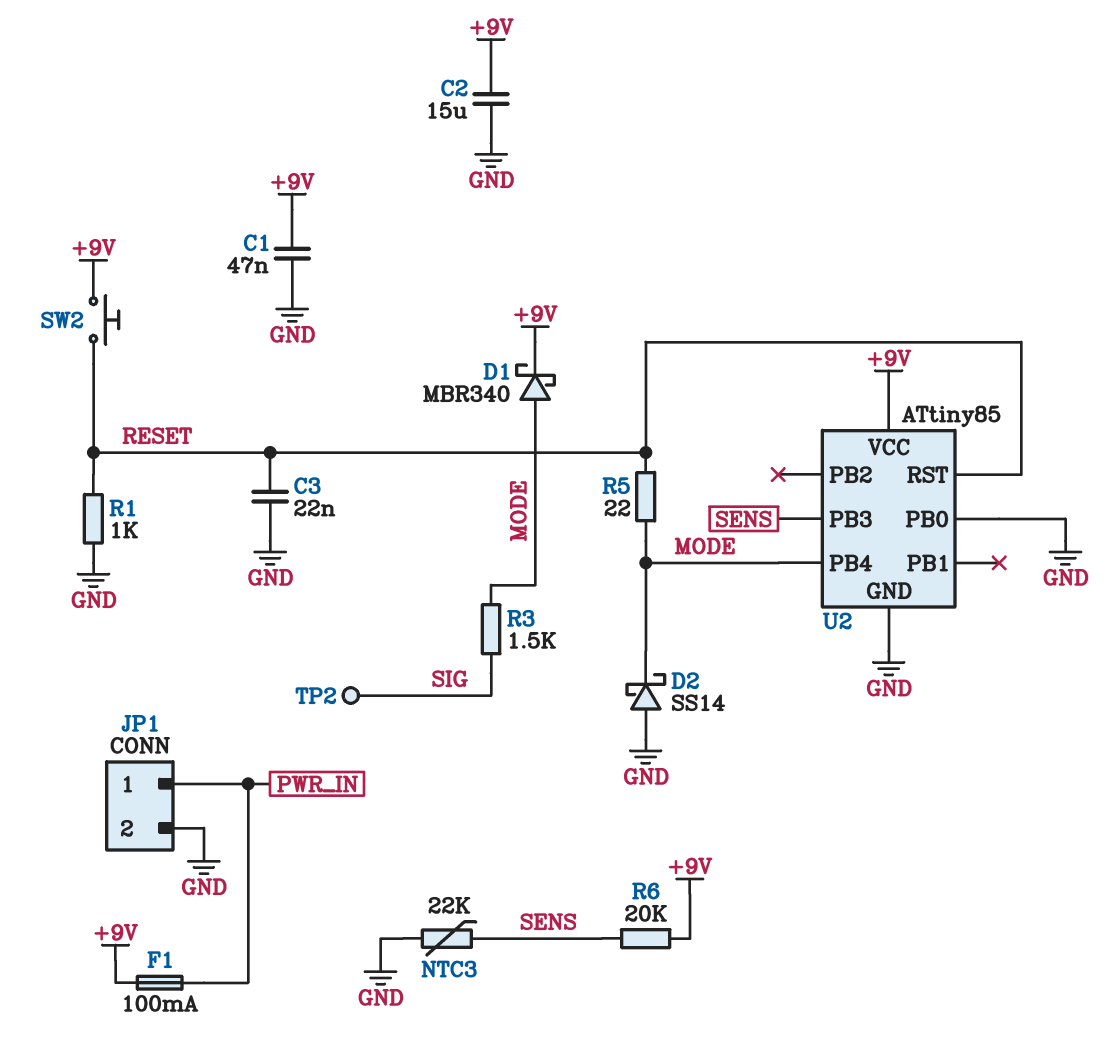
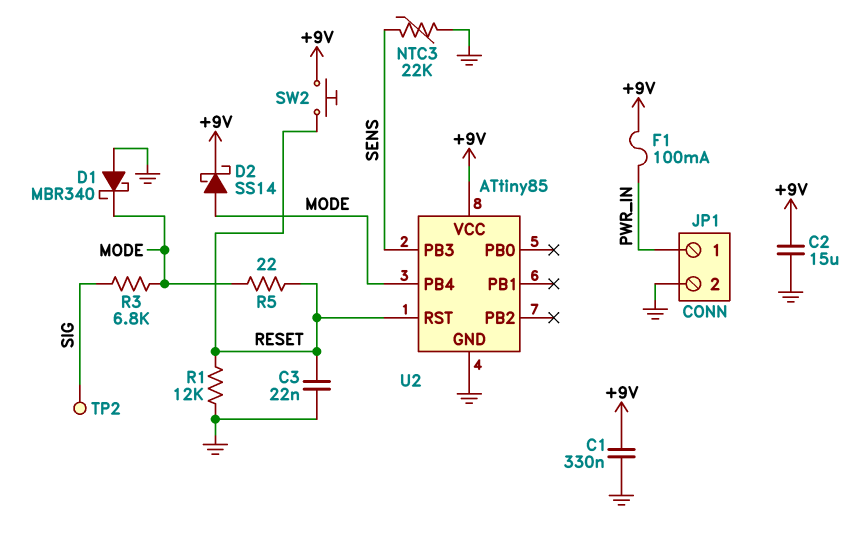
C1: 47nF (+9V, GND) -> 330nF (+9V, GND)
D1: schottky MBR340 (A MODE, K +9V) -> schottky MBR340 (A GND, K MODE)
D2: schottky SS14 (A GND, K MODE) -> schottky SS14 (A MODE, K +9V)
R1: 1k (GND, RESET) -> 12k (GND, RESET)
R3: 1.5k (MODE, SIG) -> 6.8k (MODE, SIG)
R6: 20k (+9V, SENS) -> none
U2 pin PB0: GND -> none

